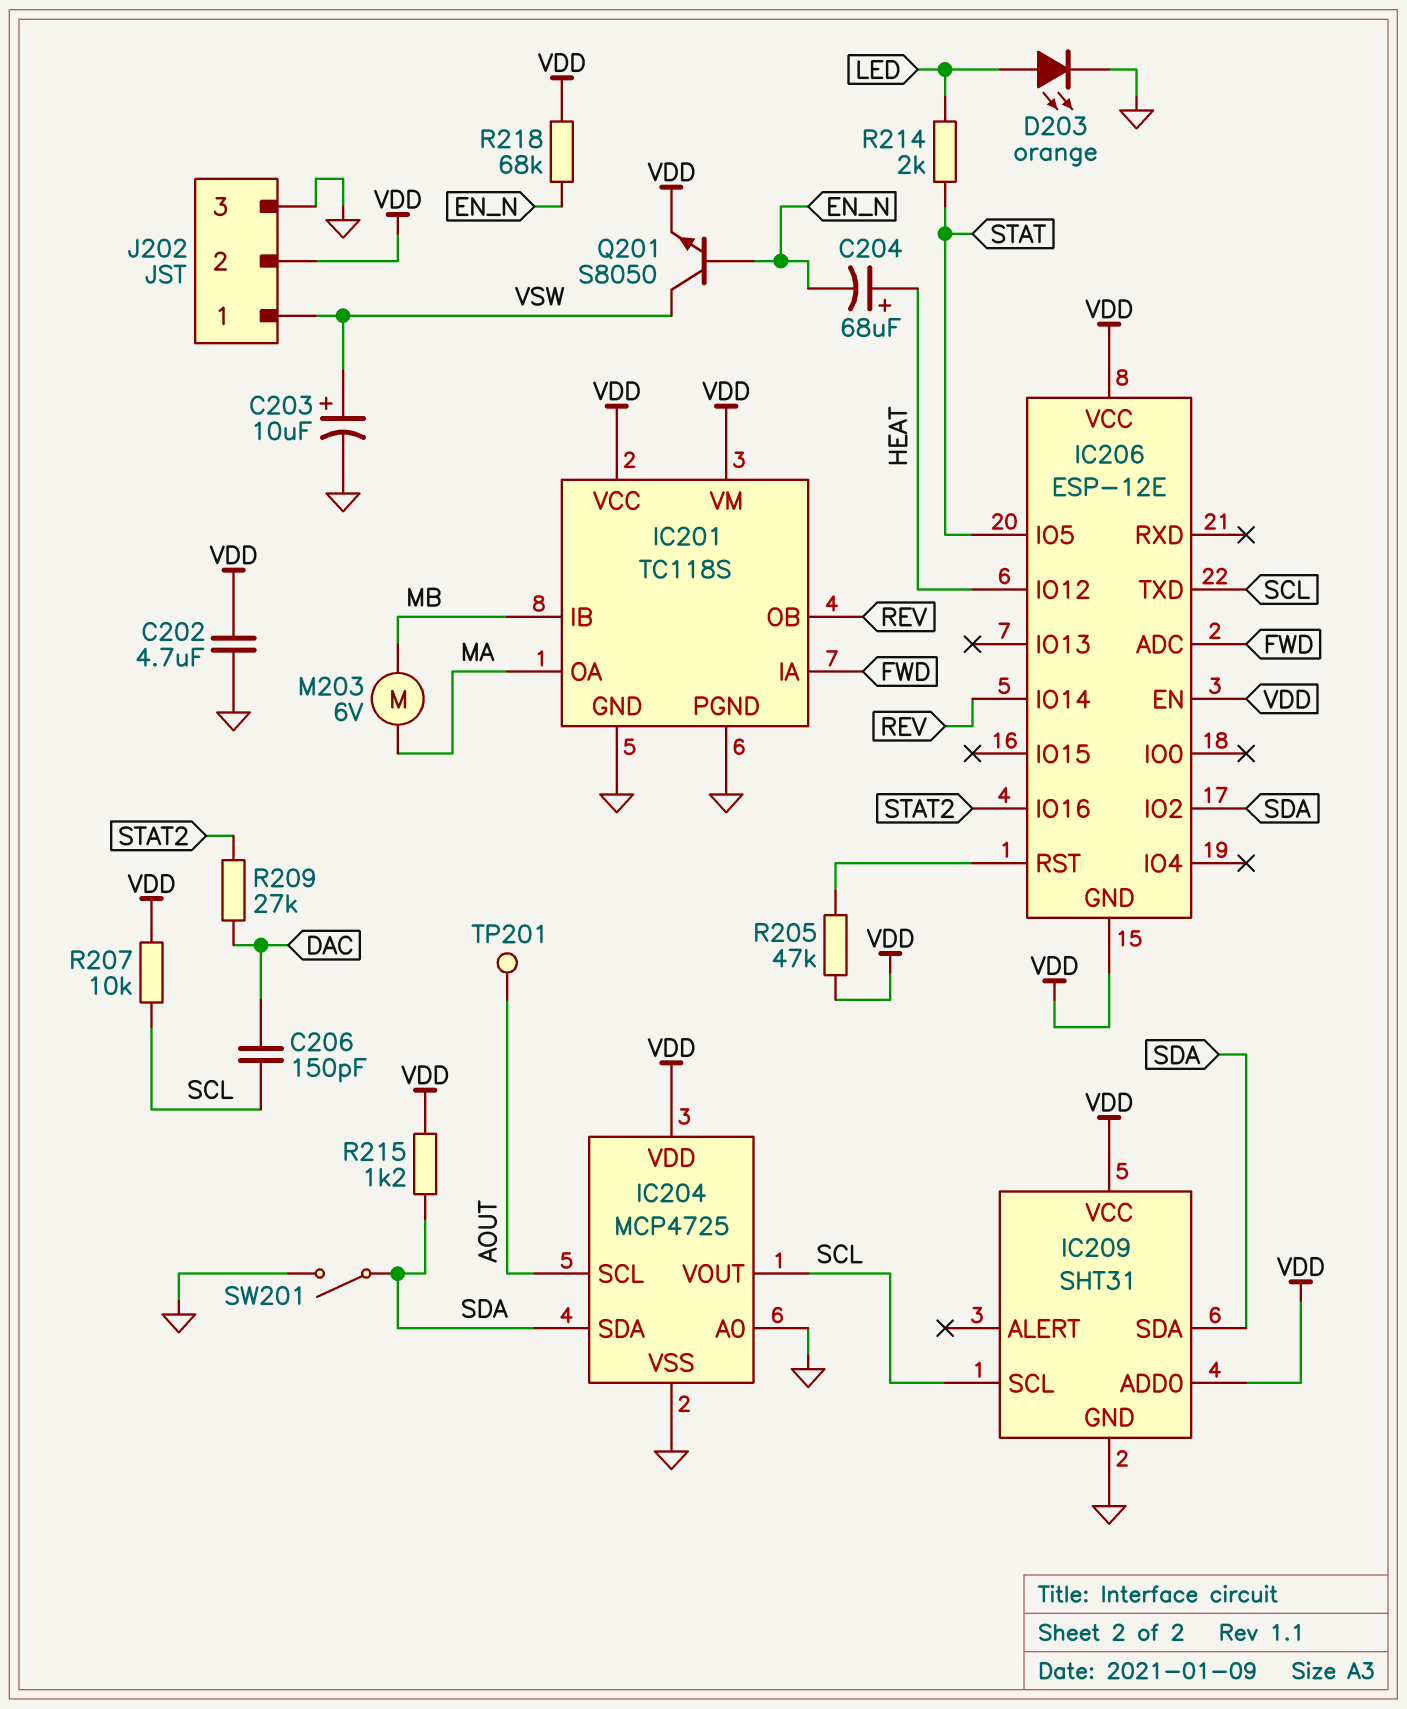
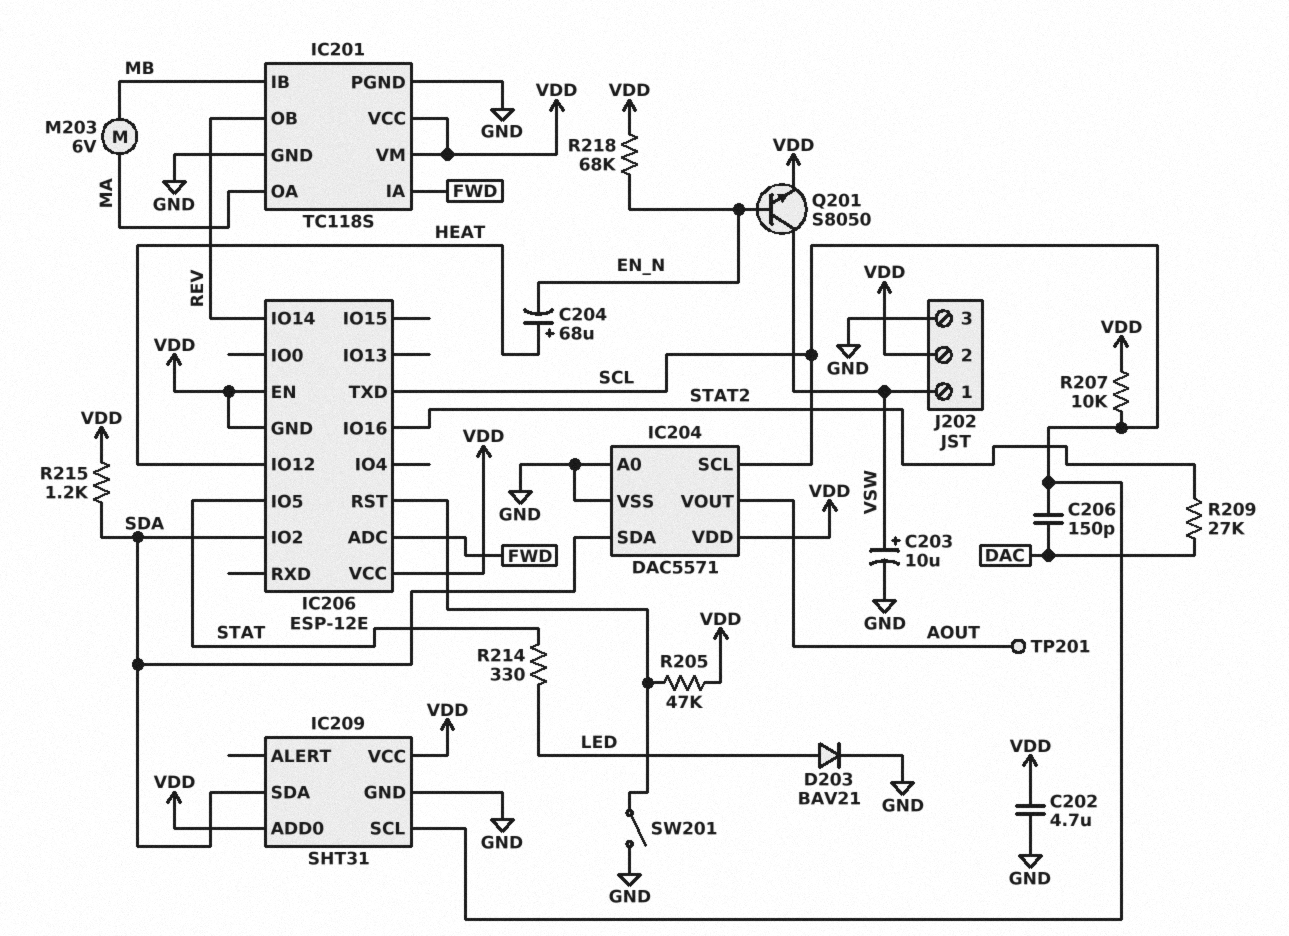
D203: LED orange (A LED, K GND) -> diode BAV21 (A LED, K GND)
IC204: MCP4725 -> DAC5571
IC204 pin SCL: AOUT -> SCL
IC204 pin VOUT: SCL -> AOUT
R214: 2k (LED, STAT) -> 330 (LED, STAT)
SW201: switch (GND, SDA) -> switch (GND, IC206/RST)

